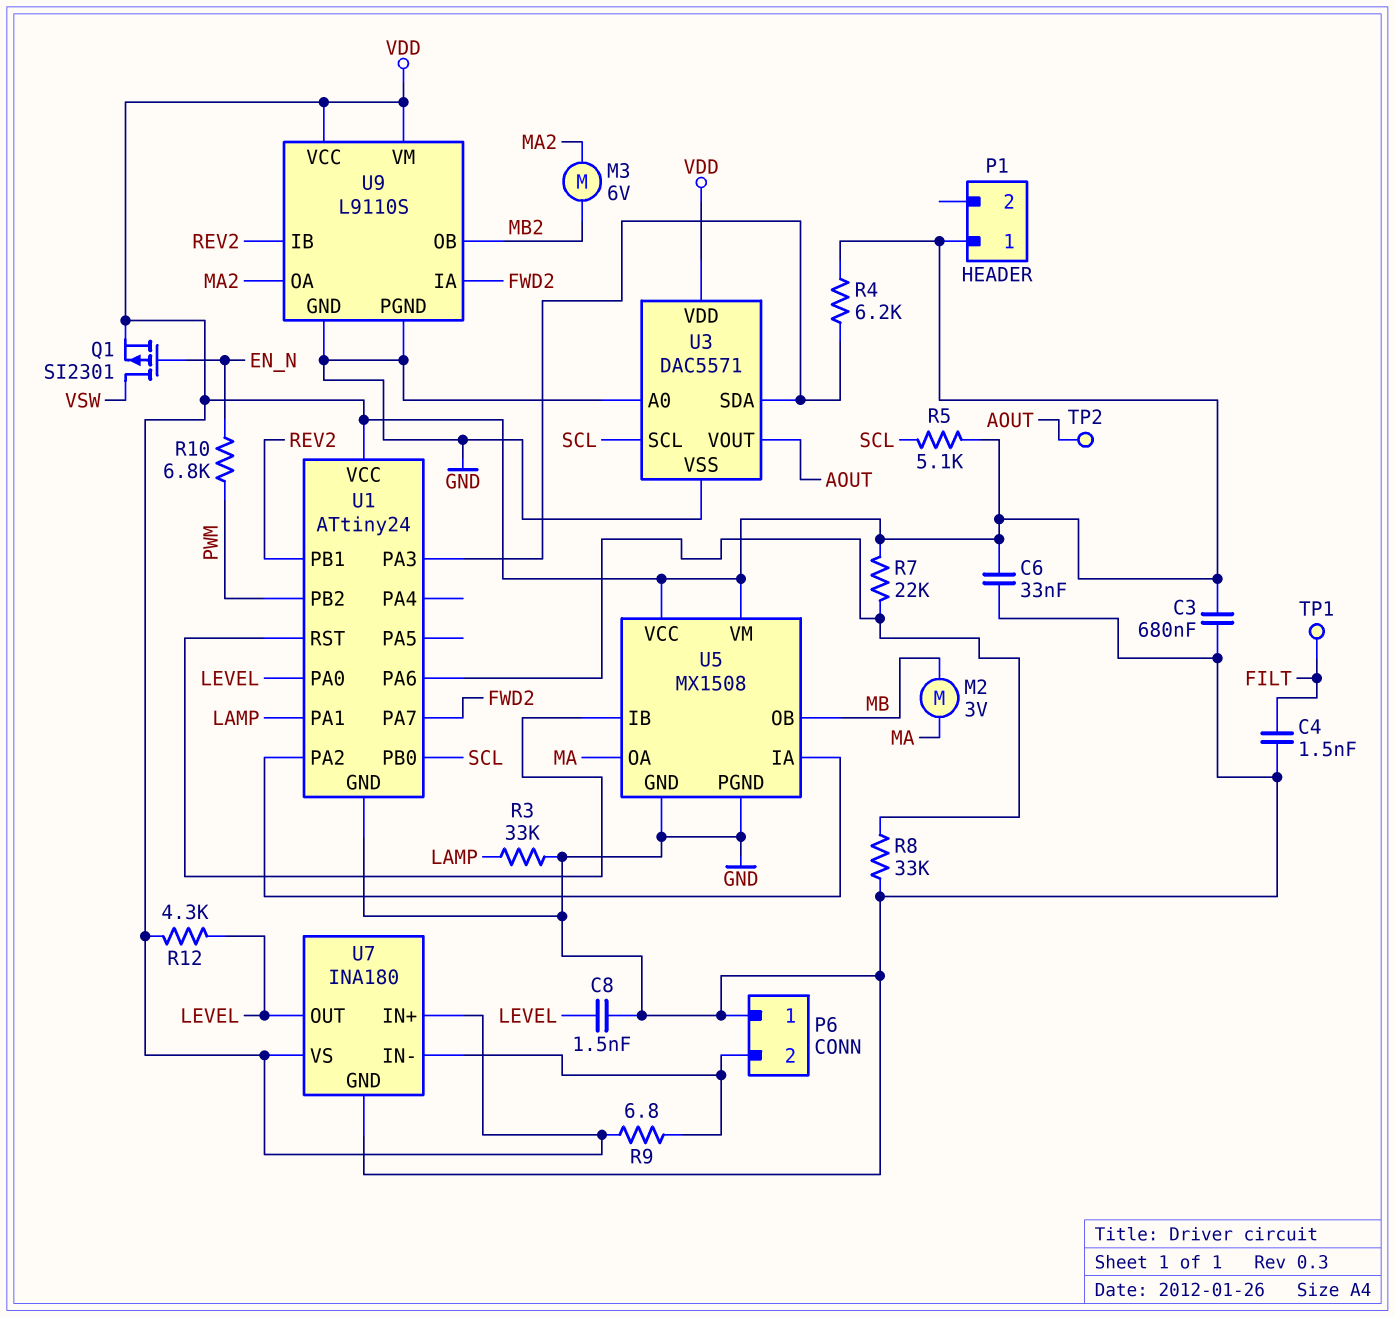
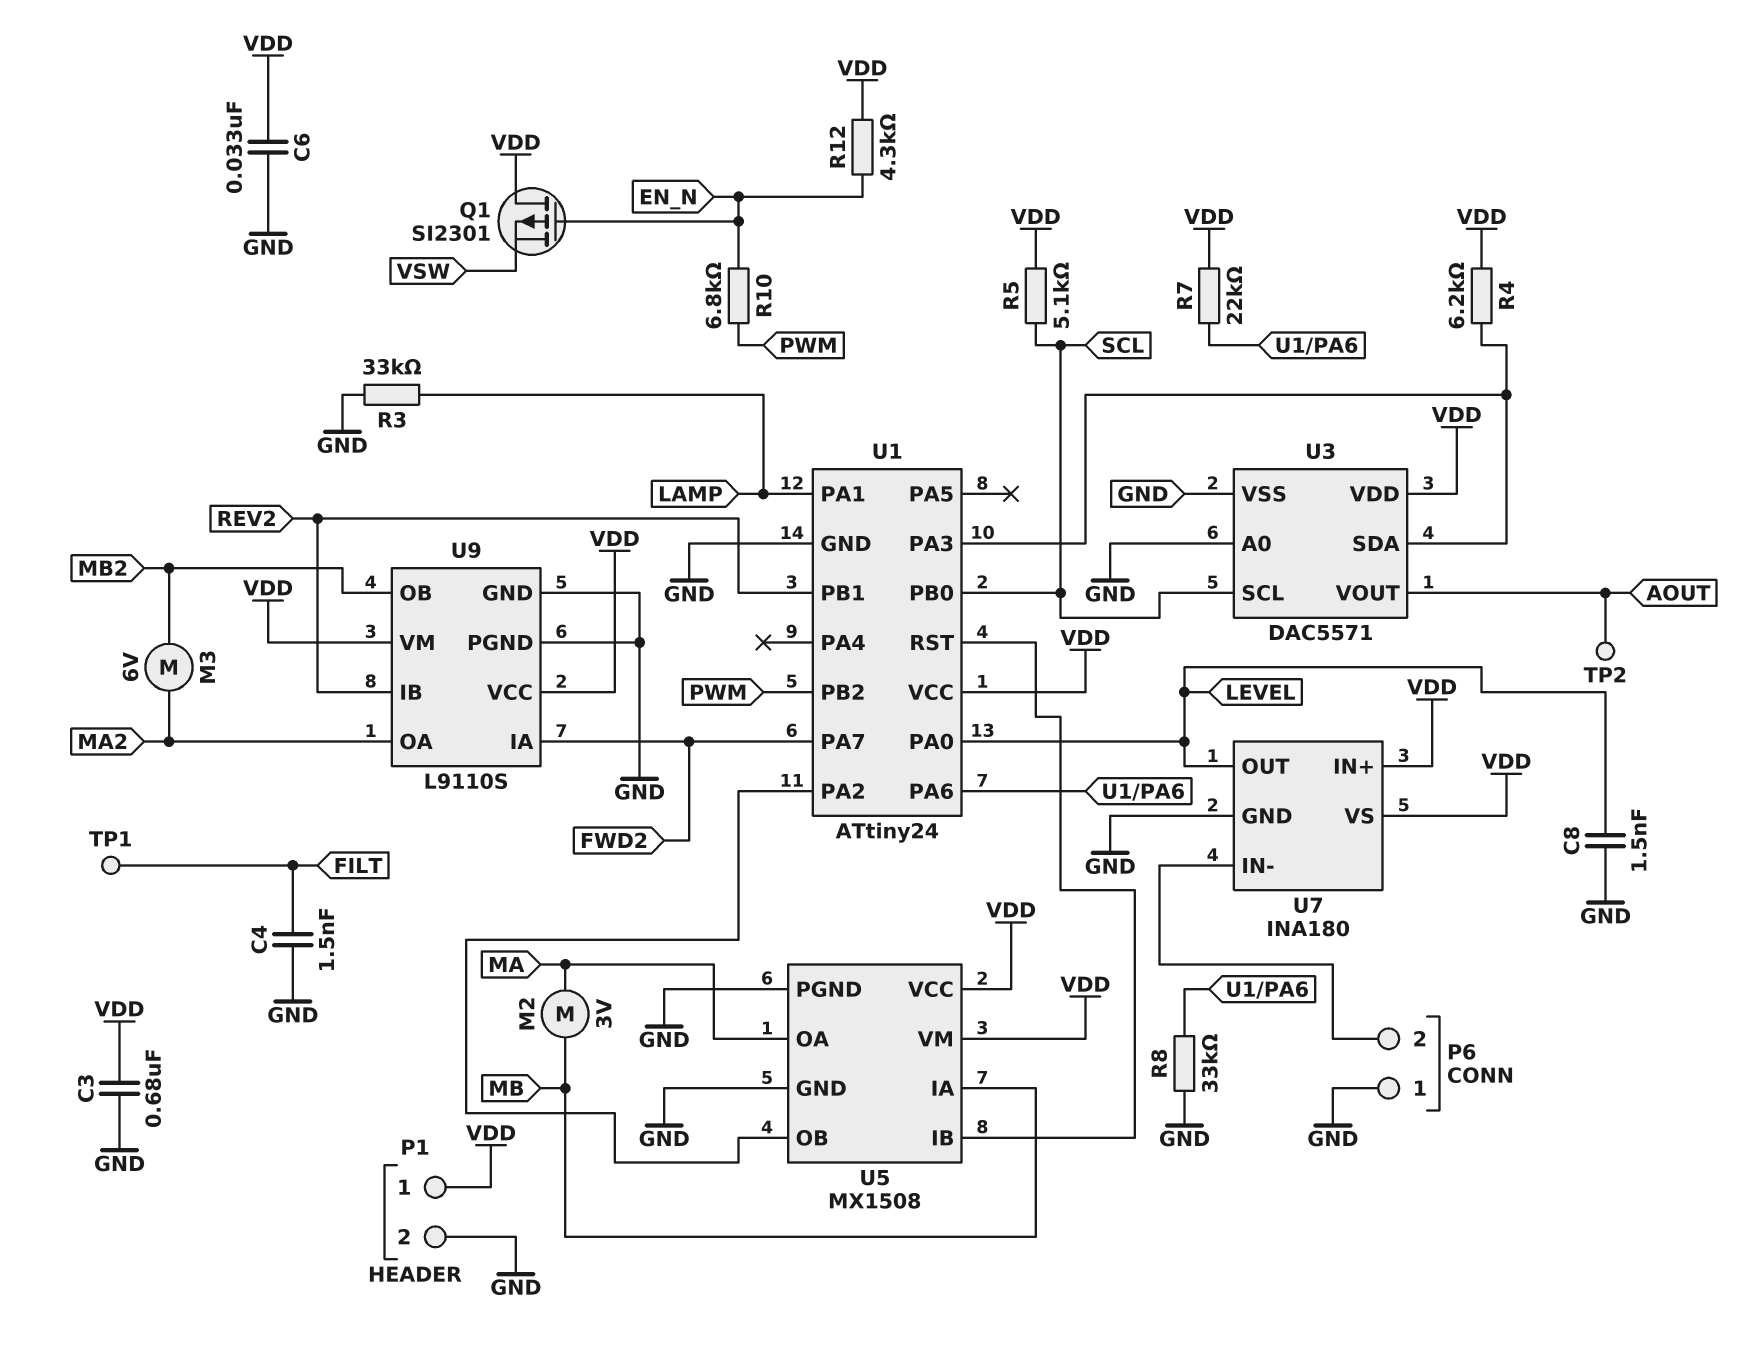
P1 pin 2: none -> GND
Q1: PMOS SI2301 (G EN_N, D VSW, S VDD) -> PMOS SI2301 (G EN_N, D VDD, S VSW)
R9: 6.8 (P6/2, VDD) -> none
R12: 4.3k (LEVEL, VDD) -> 4.3k (EN_N, VDD)
U5 pin IA: U1/PA2 -> MB
U5 pin OB: MB -> U1/PA2

